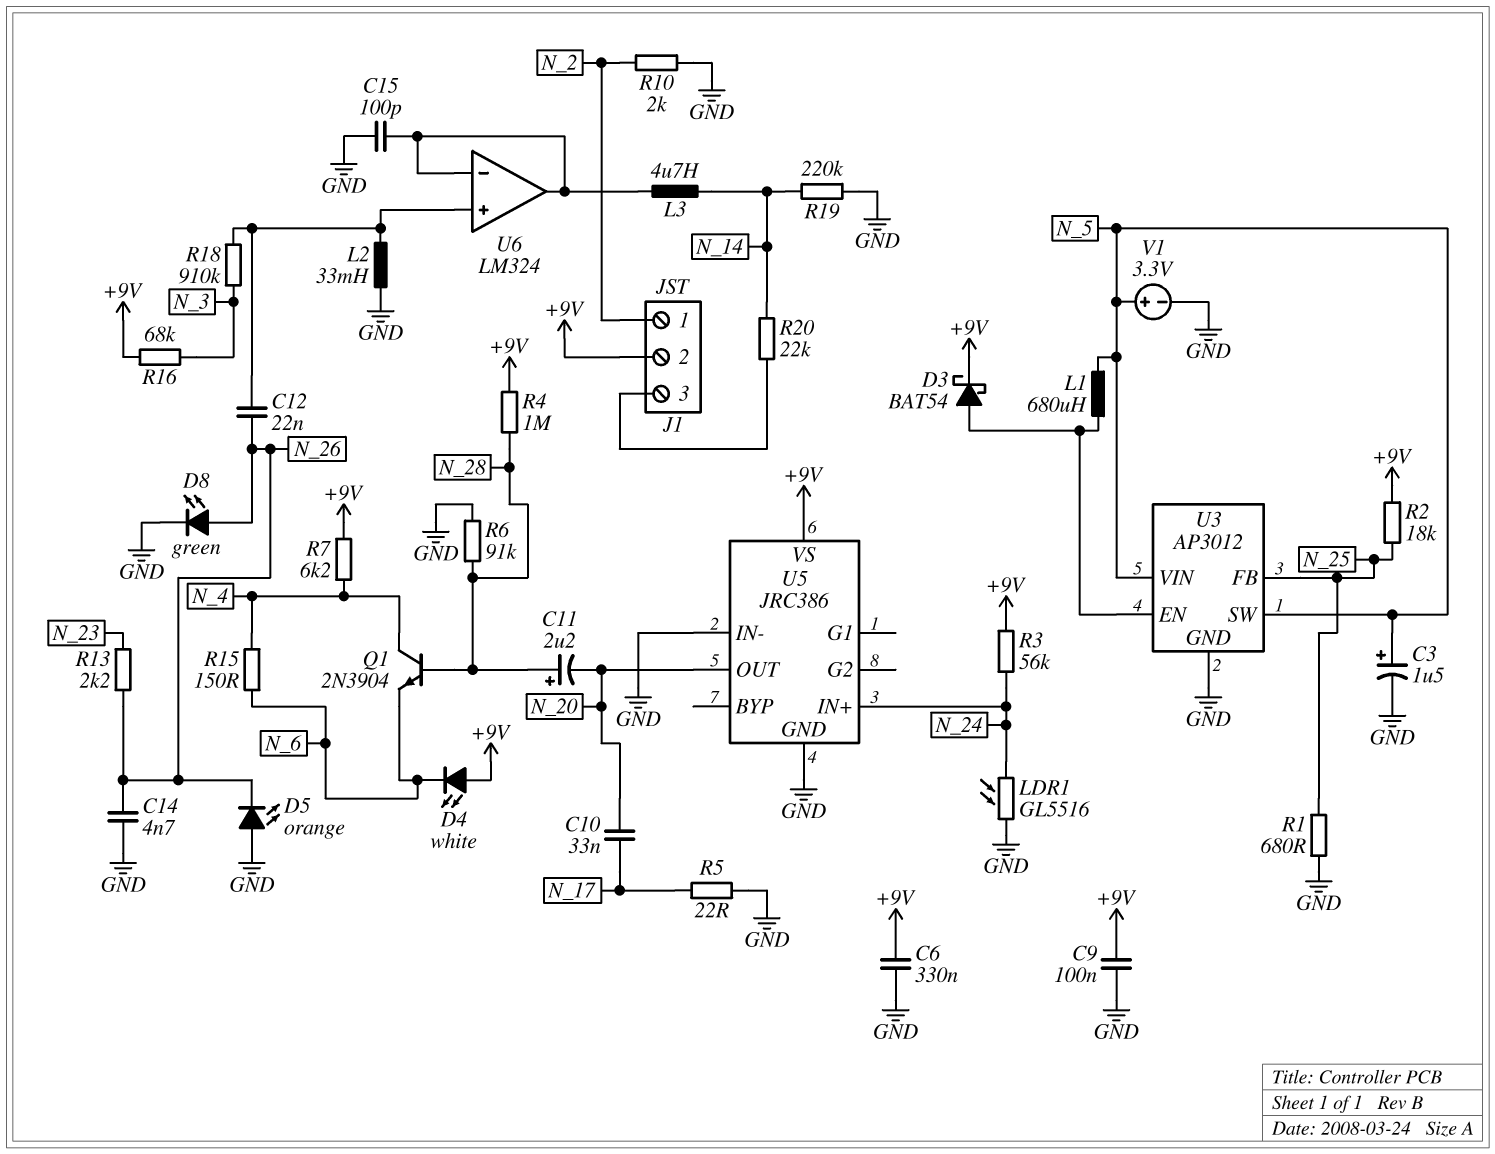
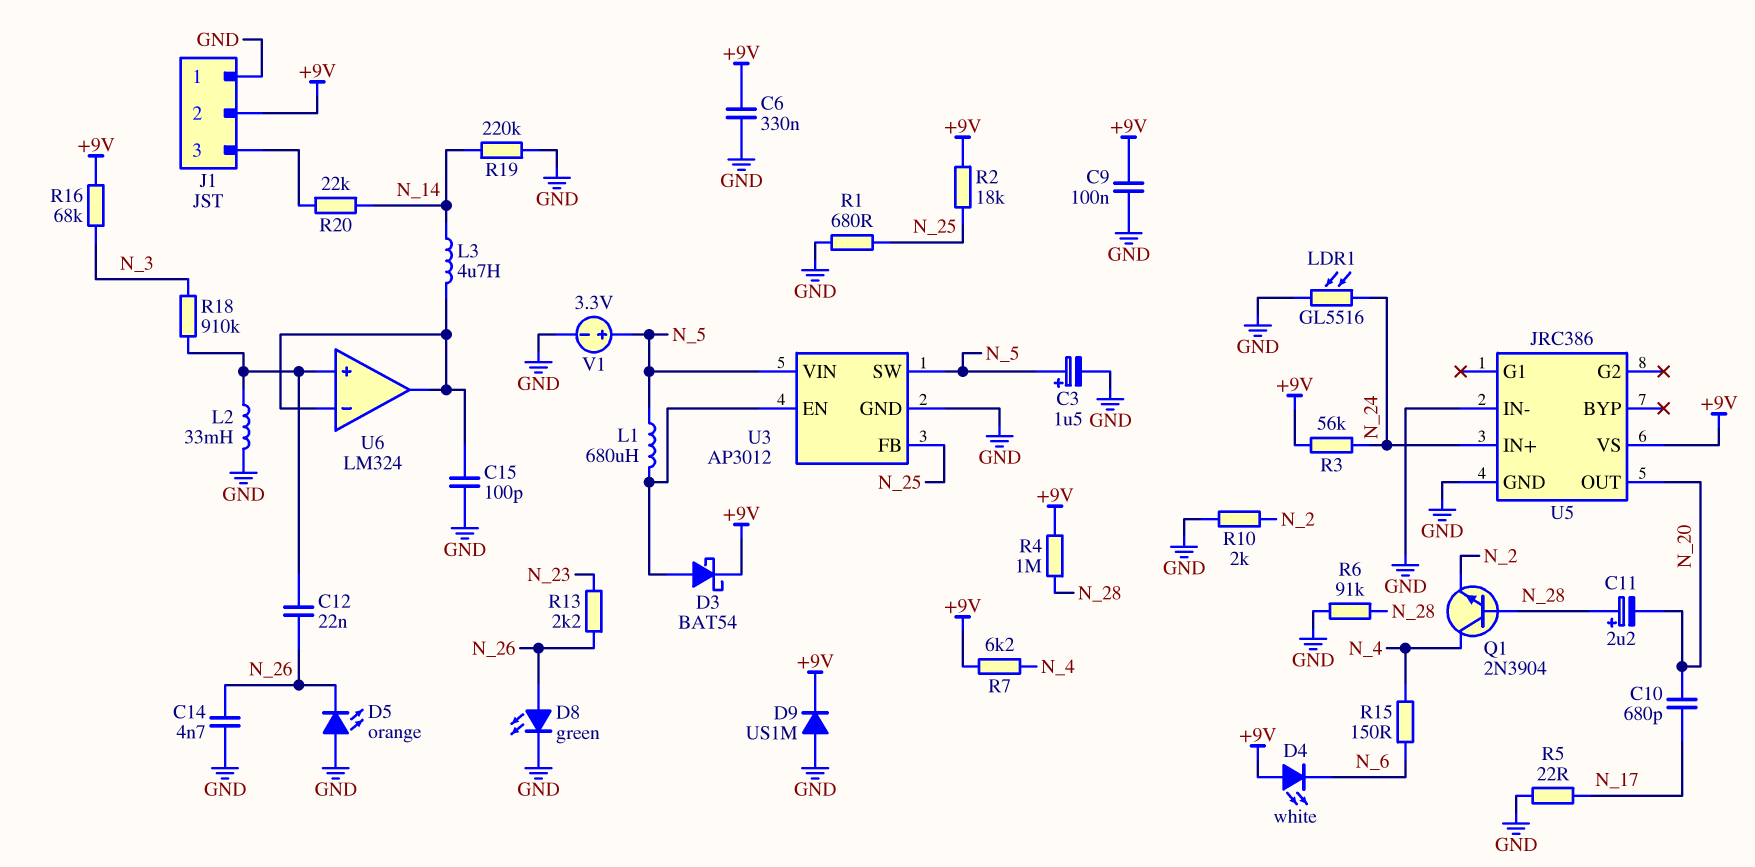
C10: 33nF (N_17, N_20) -> 680pF (N_17, N_20)
D9: none -> diode US1M (A GND, K +9V)
J1 pin 1: N_2 -> GND
Q1: NPN 2N3904 (B N_28, C N_4, E N_6) -> NPN 2N3904 (B N_28, C N_4, E N_2)

